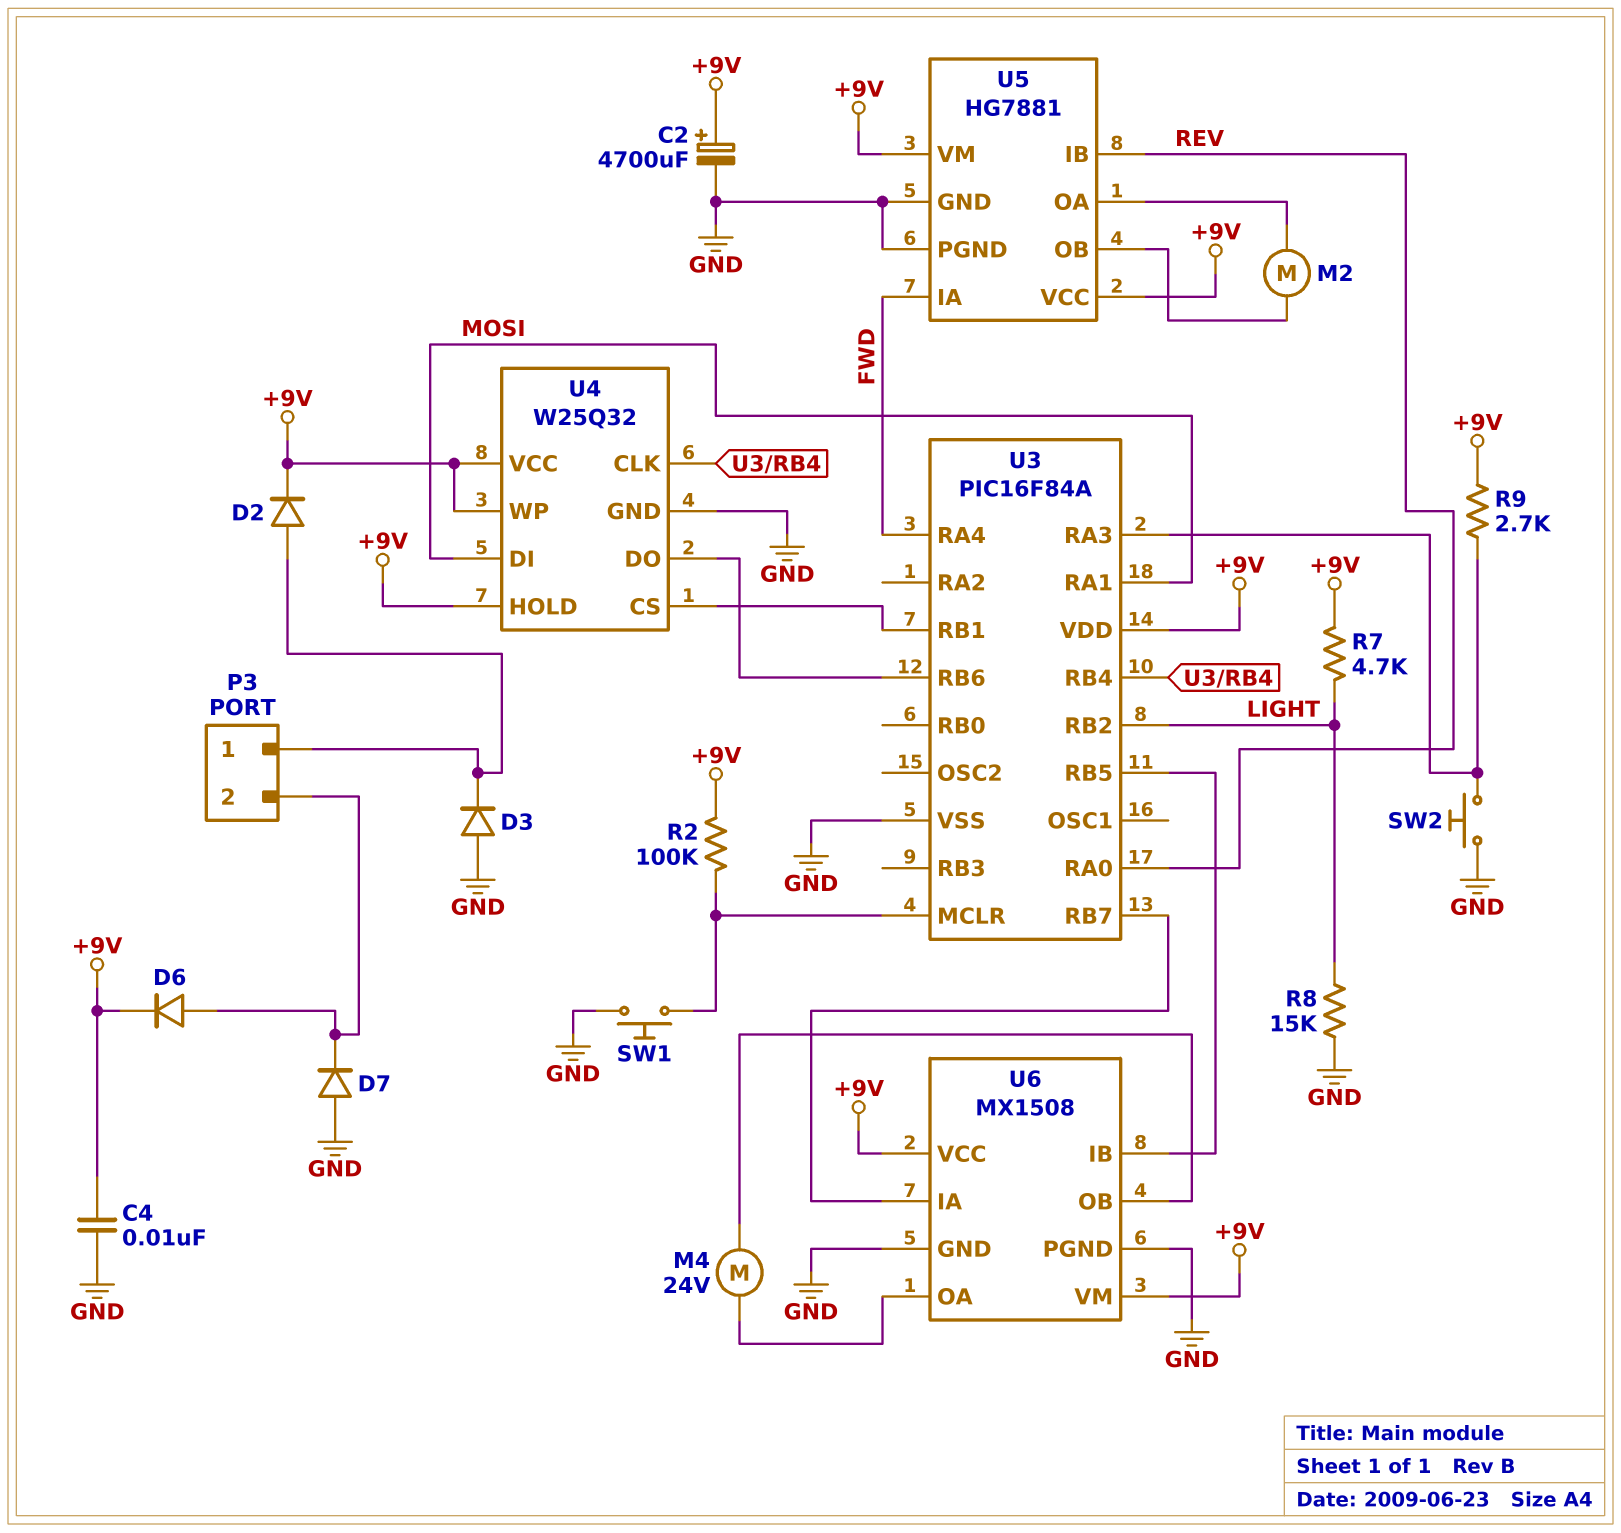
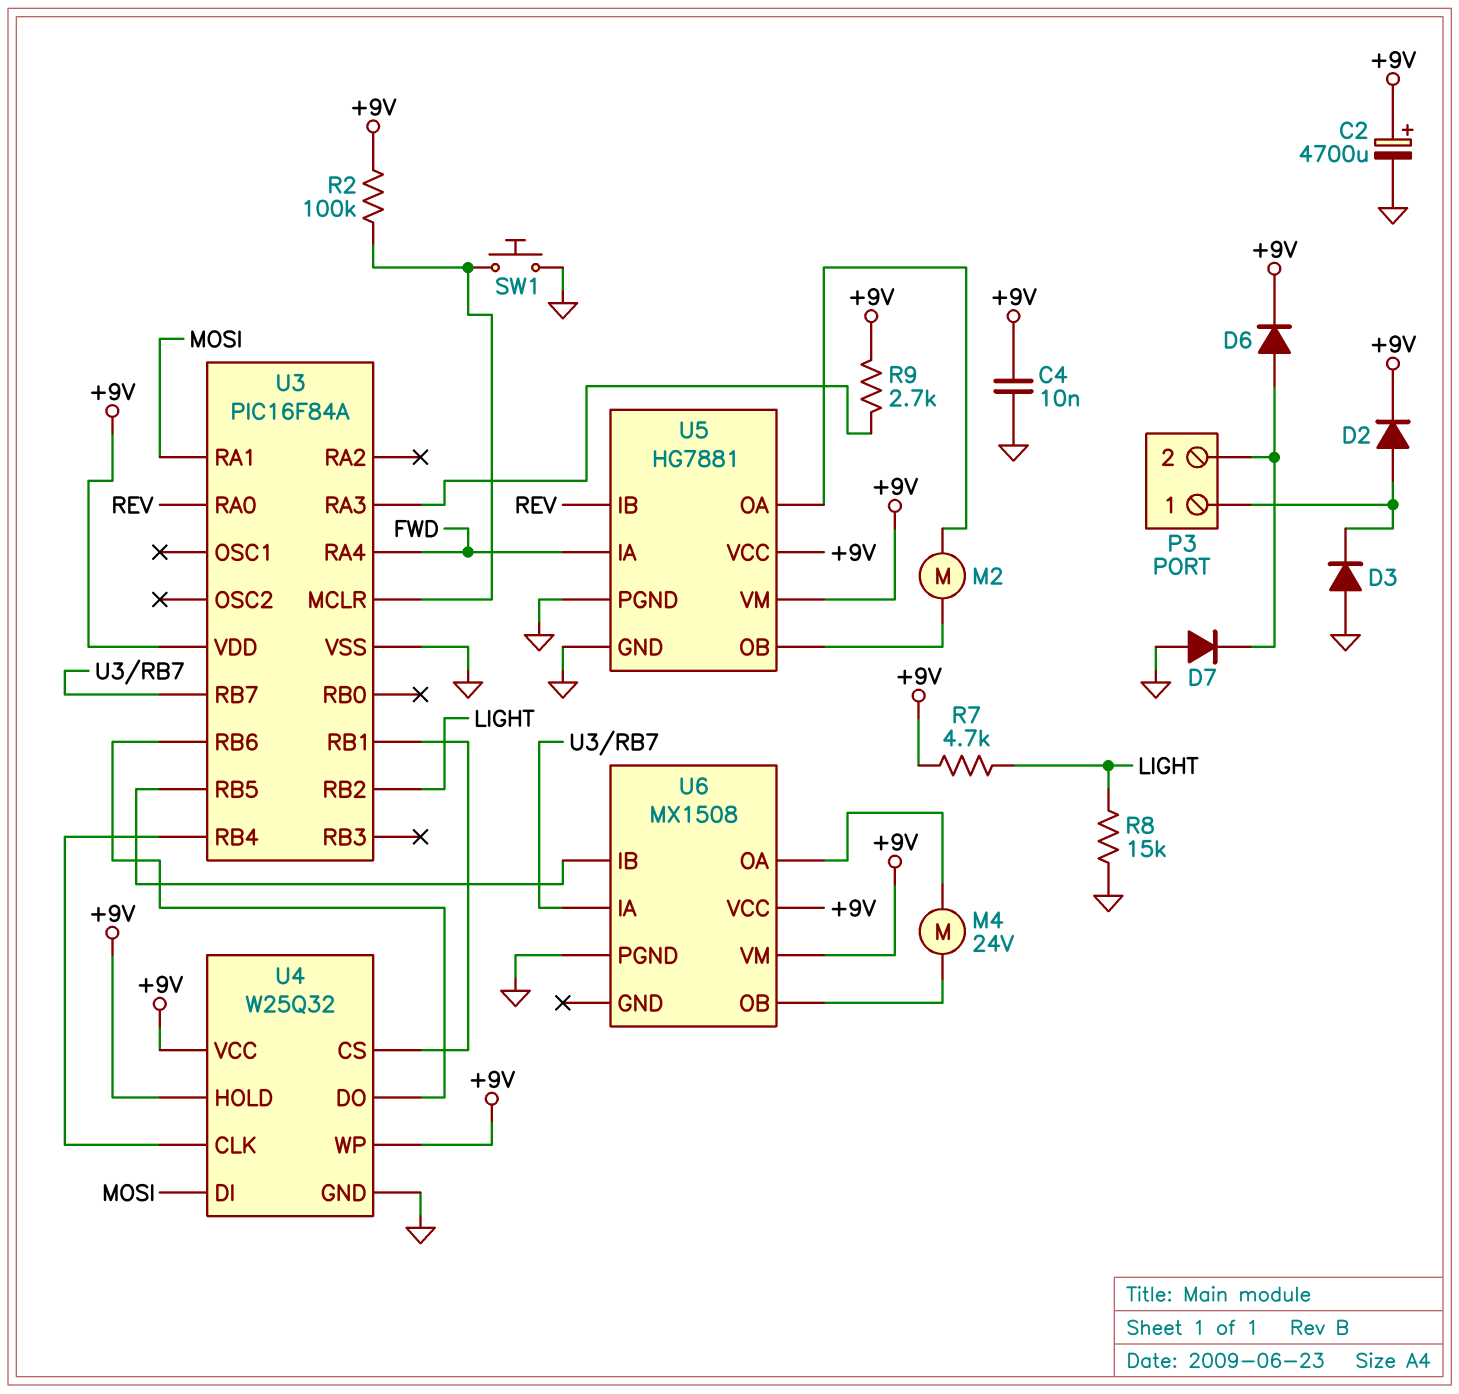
SW2: button (GND, U3/RA3) -> none
U6 pin GND: GND -> none

